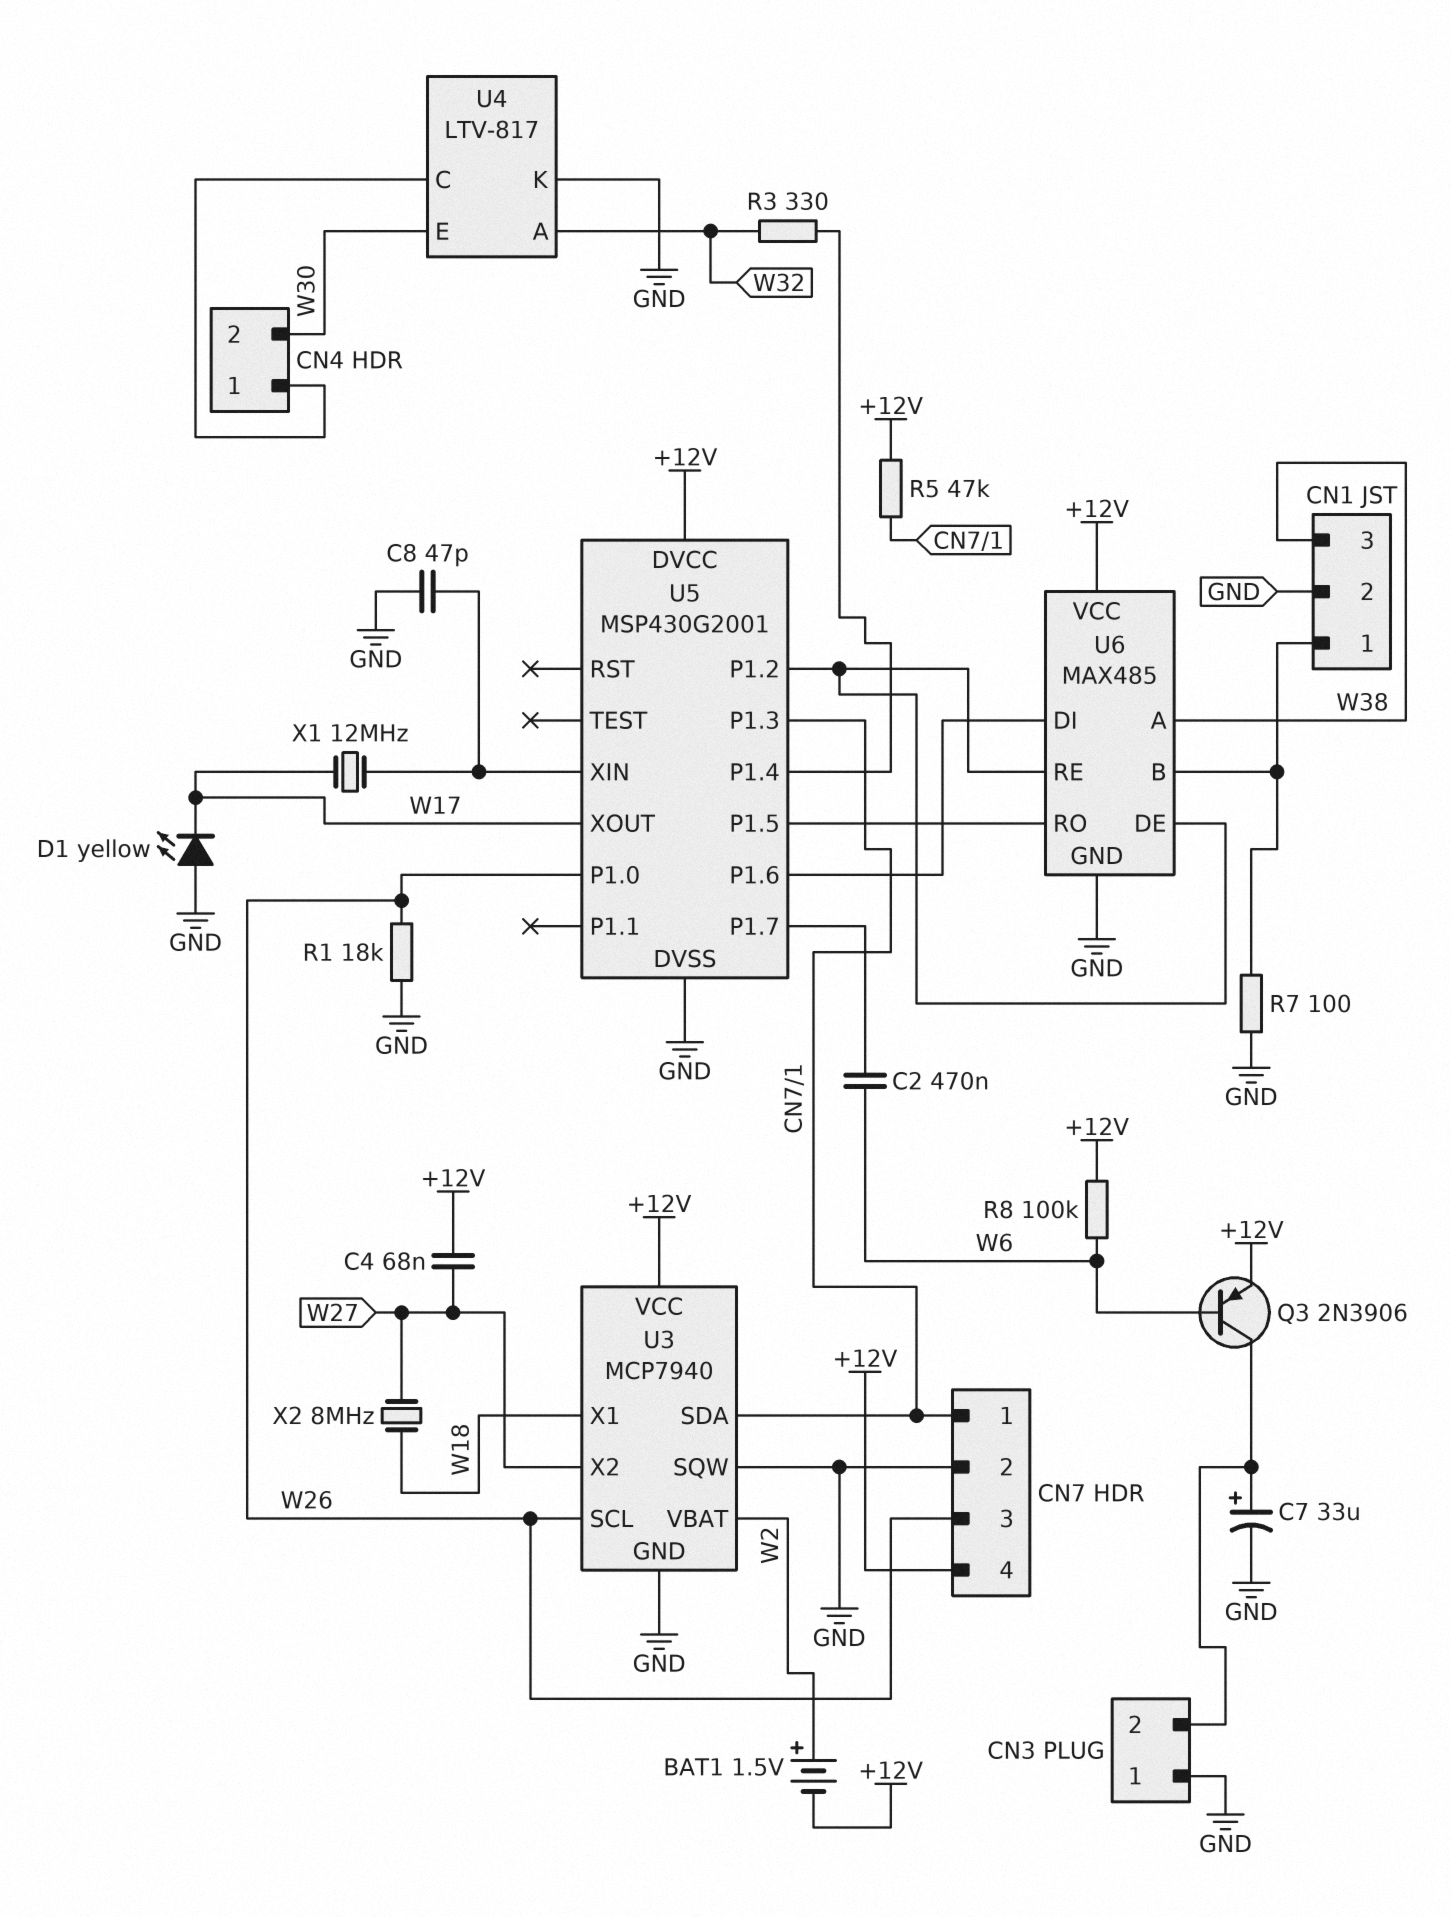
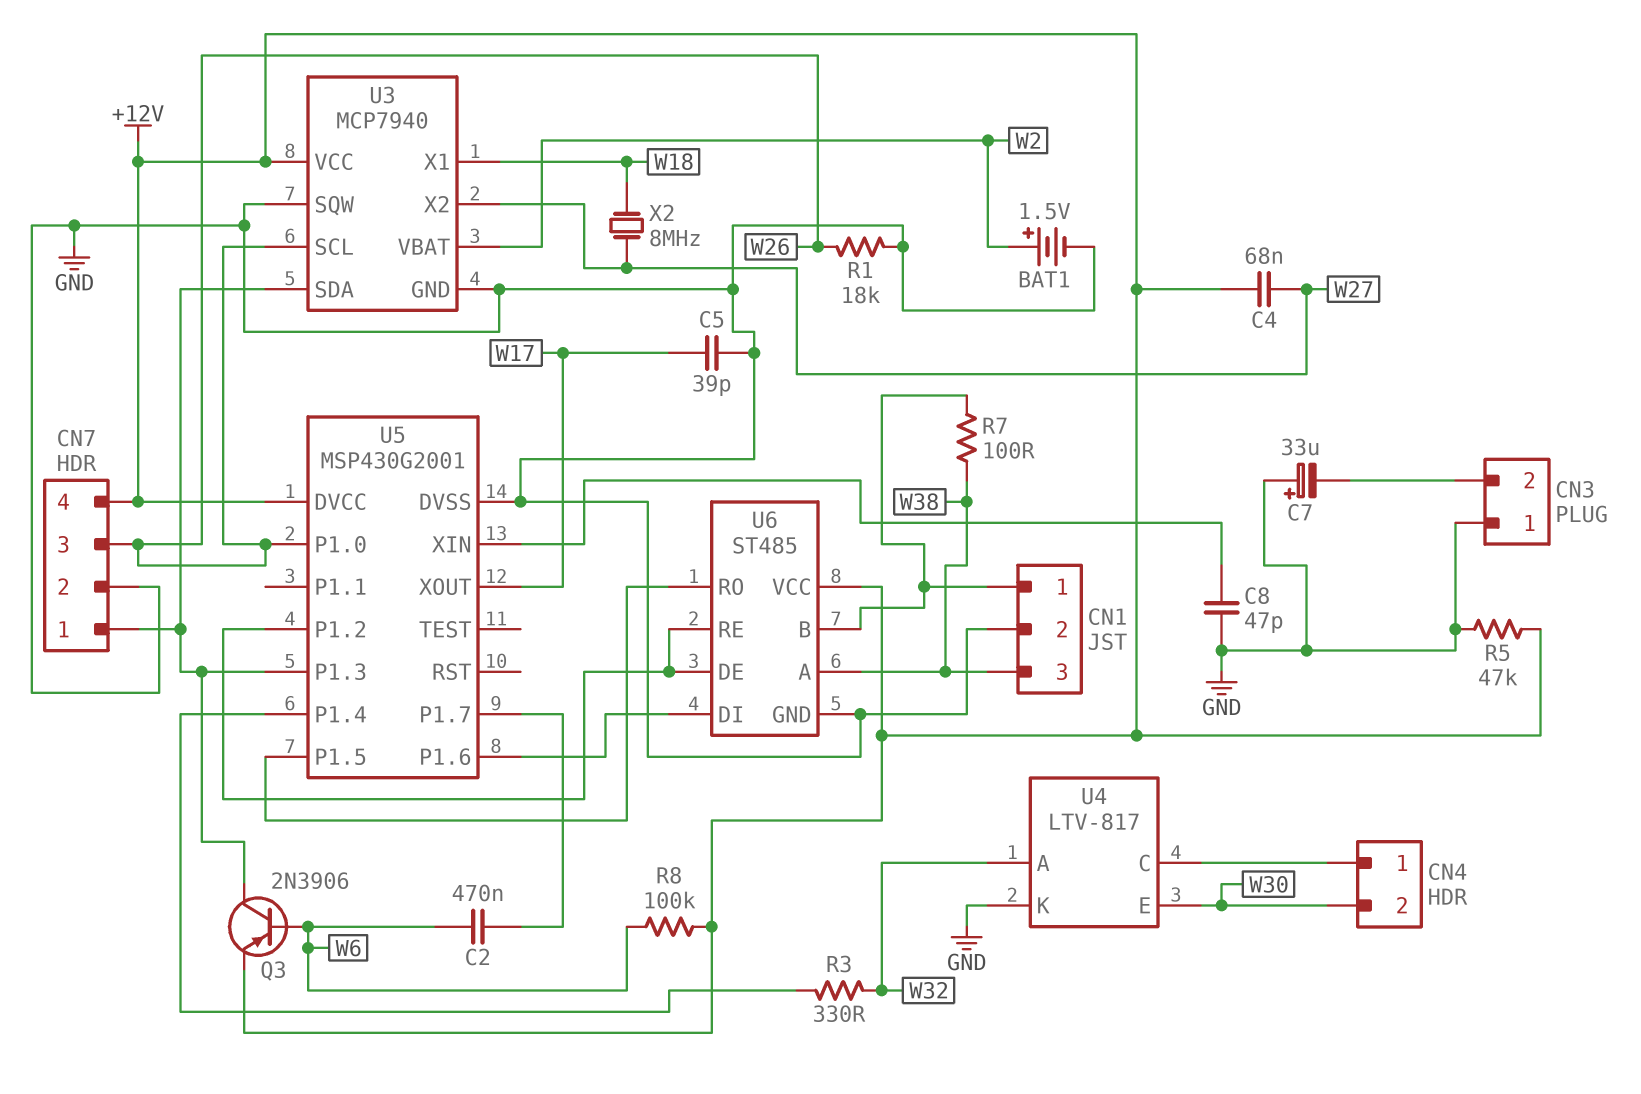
BAT1: 1.5V (plus W2, minus +12V) -> 1.5V (plus W2, minus GND)
C5: none -> 39pF (GND, W17)
C7: 33uF (plus CN3/2, minus GND) -> 33uF (plus GND, minus CN3/2)
D1: LED yellow (A GND, K W17) -> none
Q3: PNP 2N3906 (B W6, C CN3/2, E +12V) -> PNP 2N3906 (B W6, C CN7/1, E +12V)
R5: 47k (+12V, CN7/1) -> 47k (+12V, GND)
R7: 100 (CN1/1, GND) -> 100 (CN1/1, W38)
U6: MAX485 -> ST485
X1: 12MHz (U5/XIN, W17) -> none

